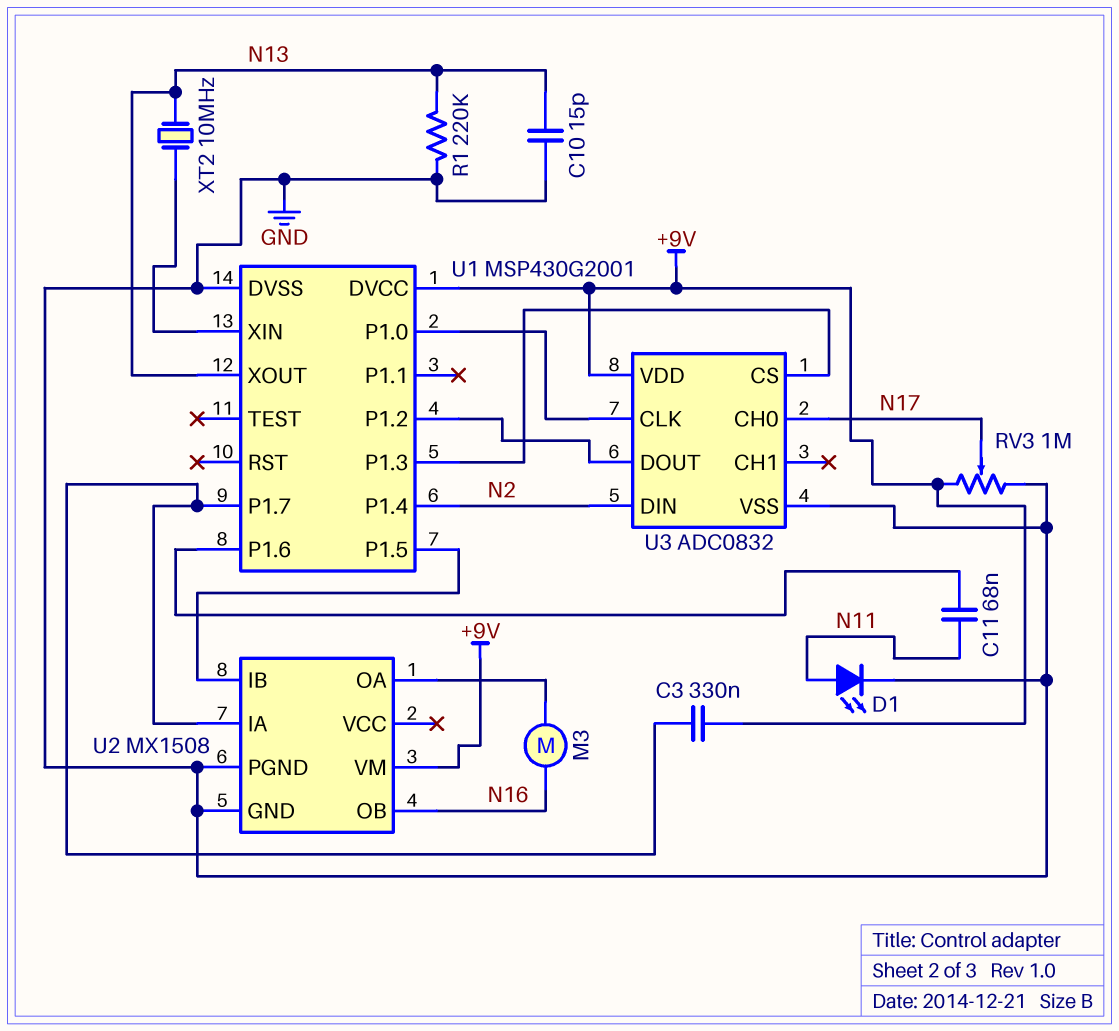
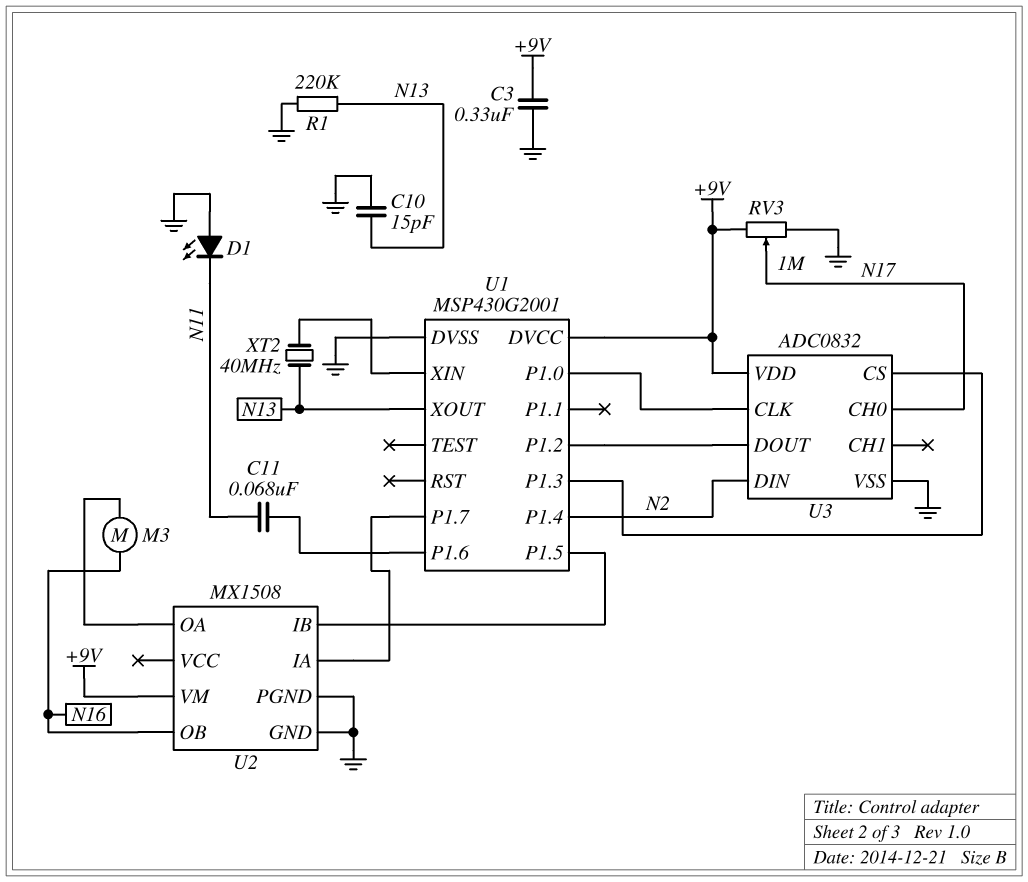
C3: 330nF (+9V, U1/P1.7) -> 330nF (+9V, GND)
D1: LED (A N11, K GND) -> LED (A GND, K N11)
XT2: 10MHz (N13, U1/XIN) -> 40MHz (N13, U1/XIN)

